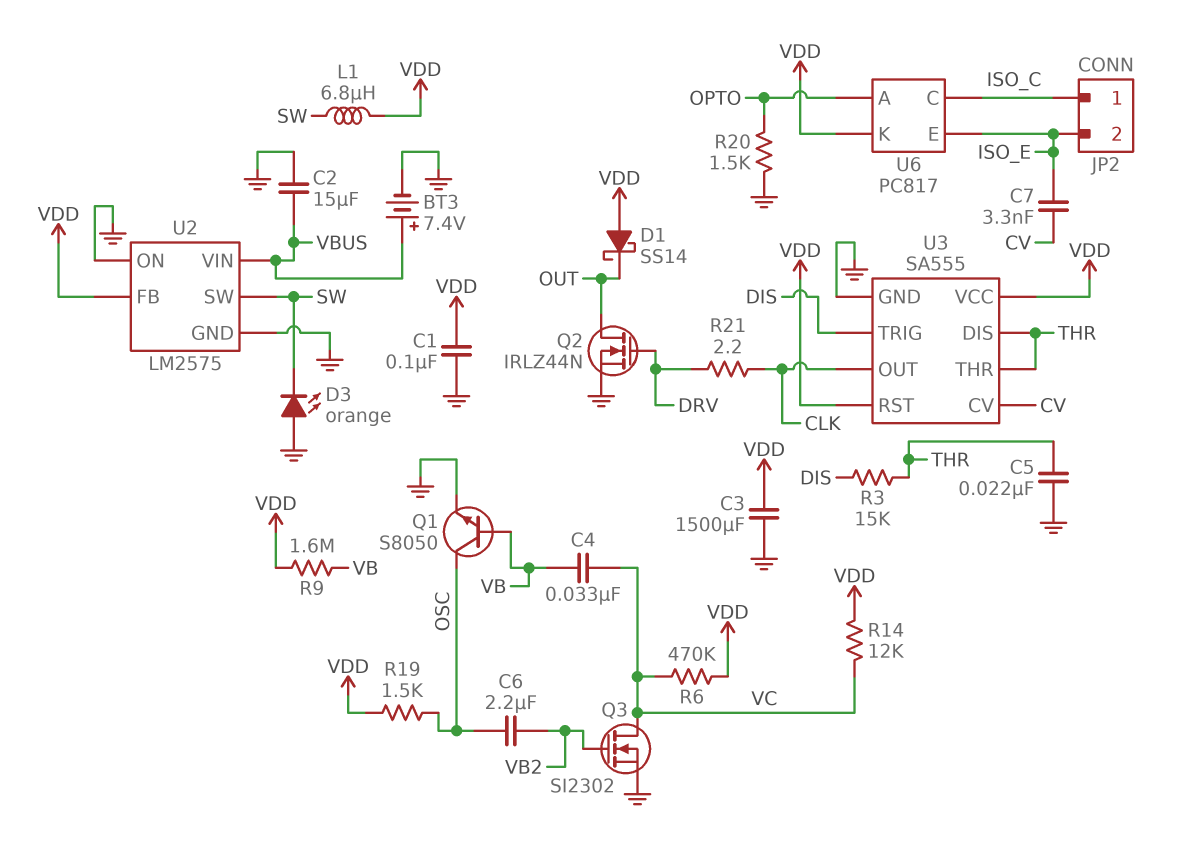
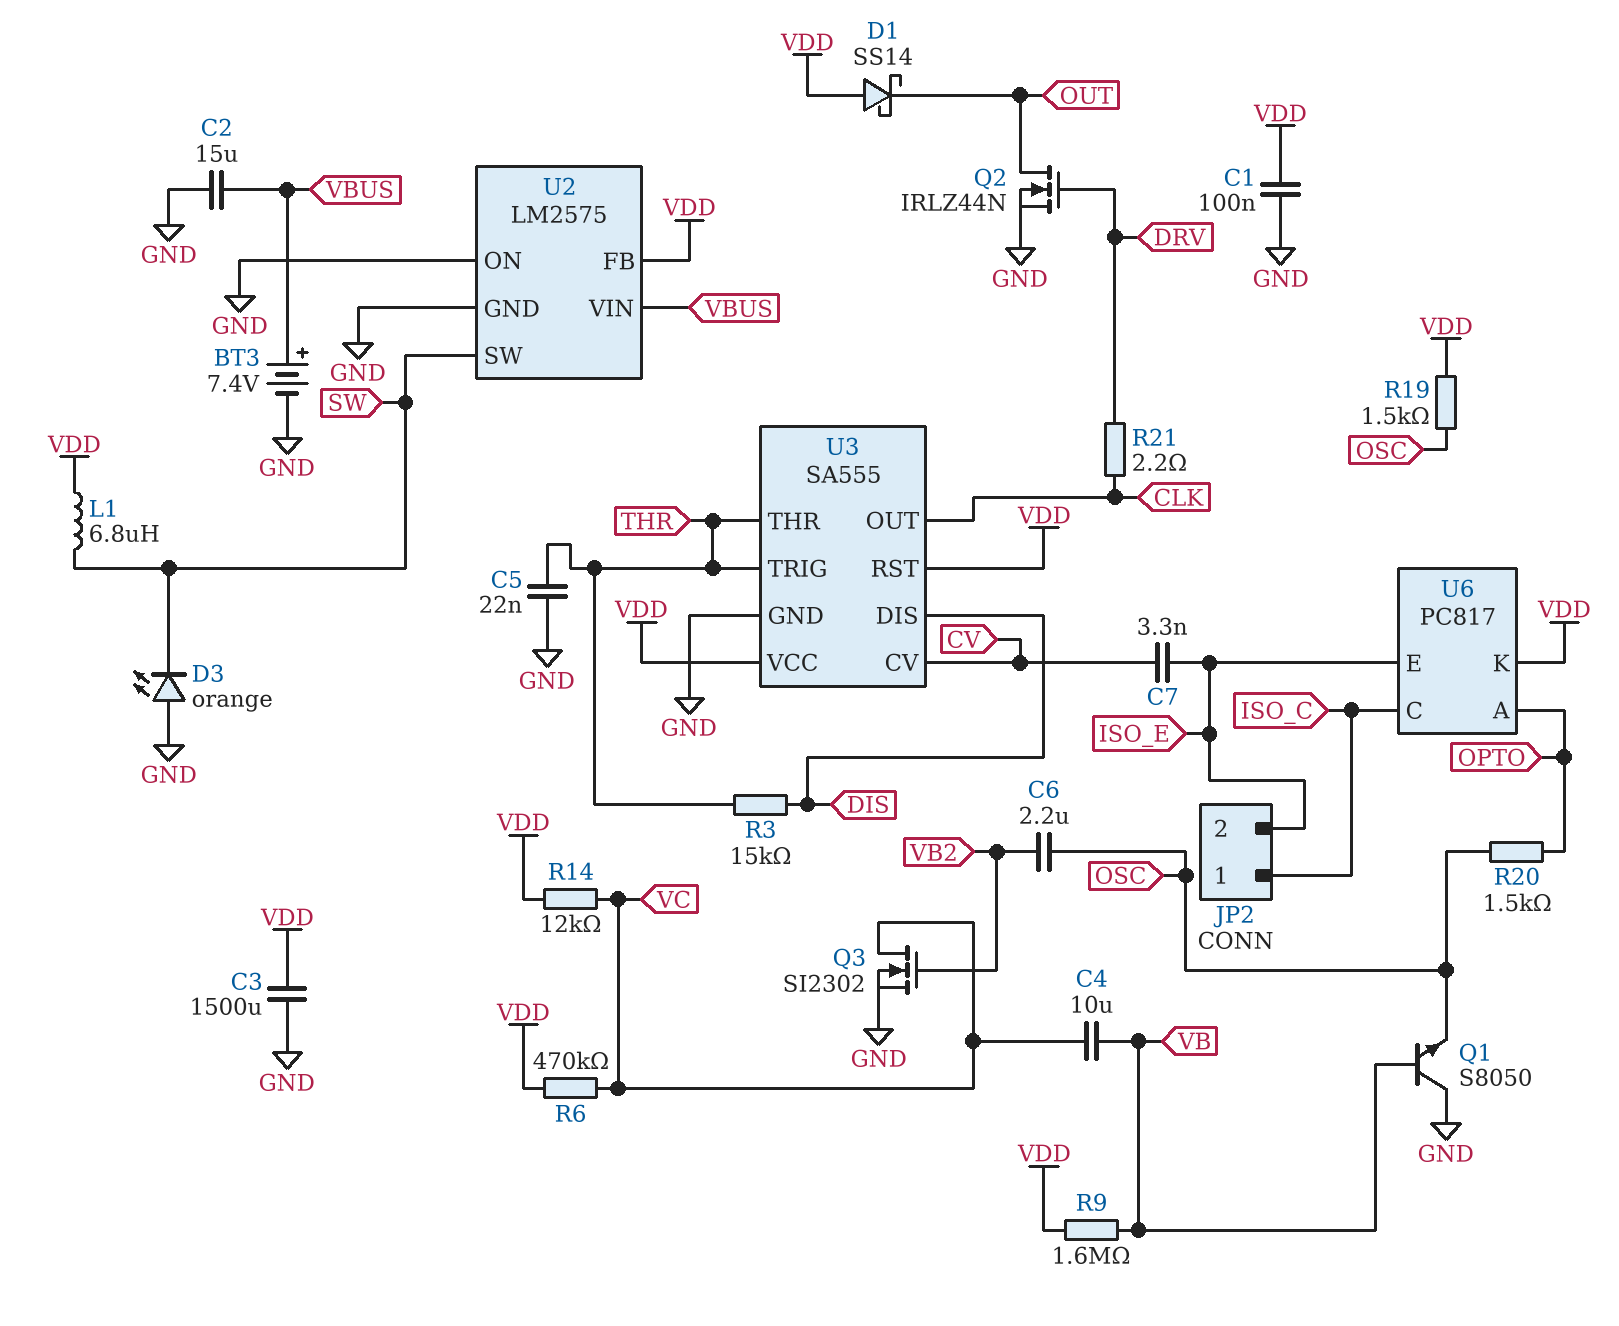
C4: 33nF (VB, VC) -> 10uF (VB, VC)
Q1: NPN S8050 (B VB, C OSC, E GND) -> NPN S8050 (B VB, C GND, E OSC)
R20: 1.5k (GND, OPTO) -> 1.5k (OPTO, OSC)
U3 pin DIS: THR -> DIS
U3 pin TRIG: DIS -> THR

